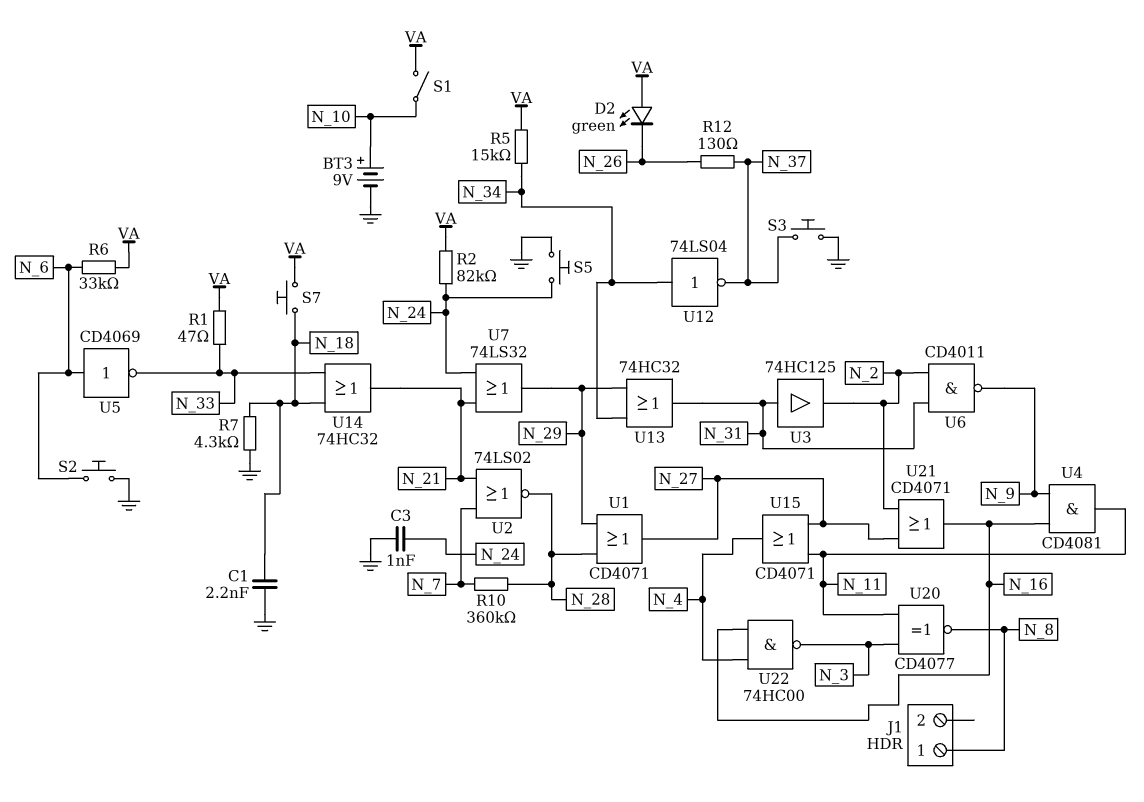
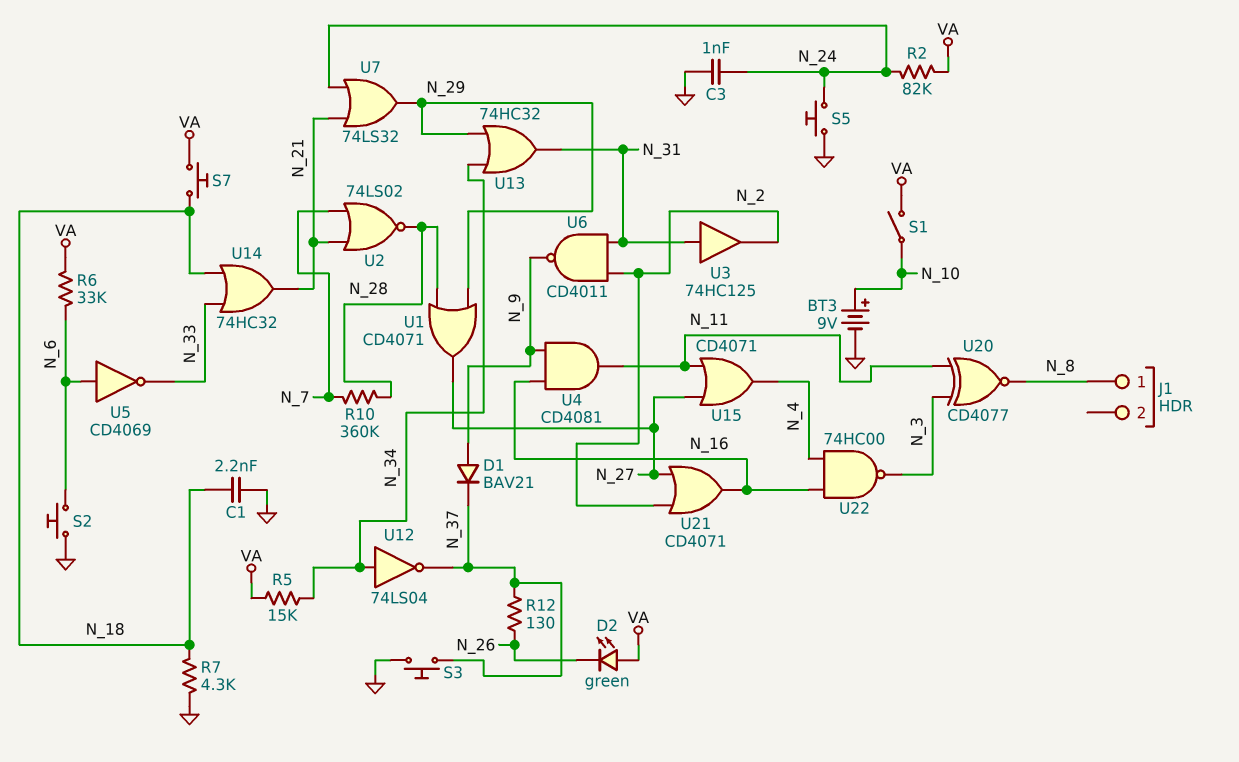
D1: none -> diode BAV21 (A N_9, K N_37)
R1: 47 (N_33, VA) -> none

